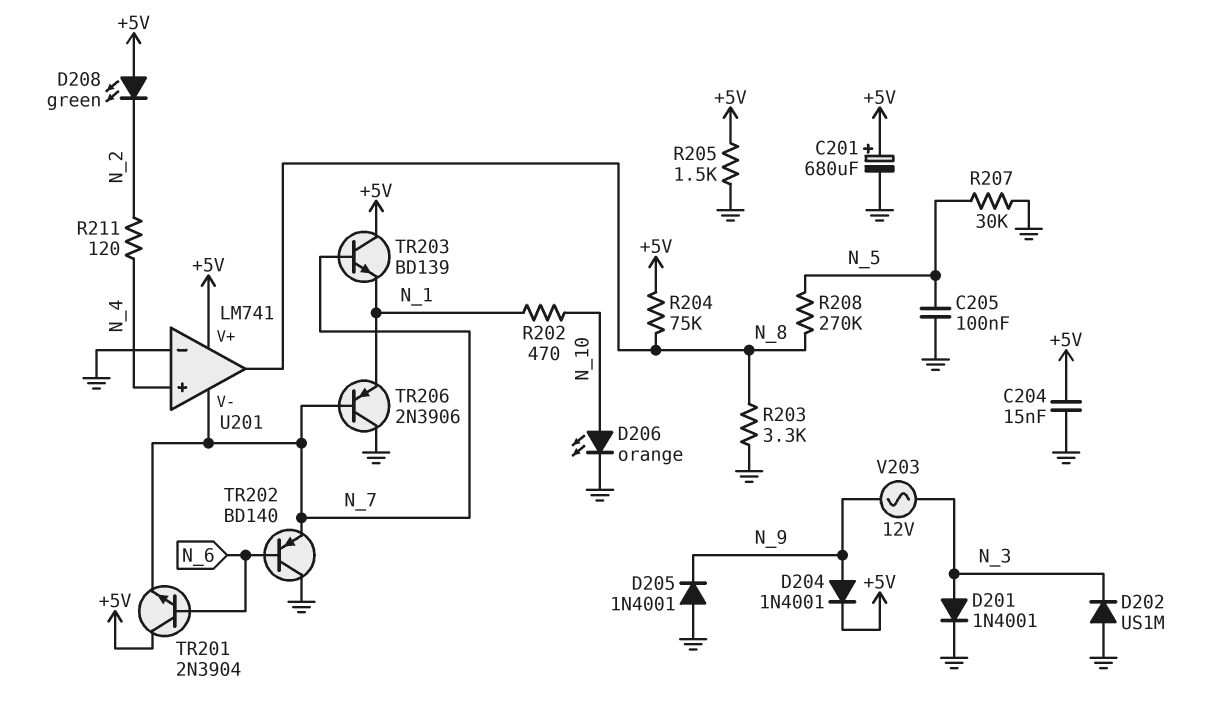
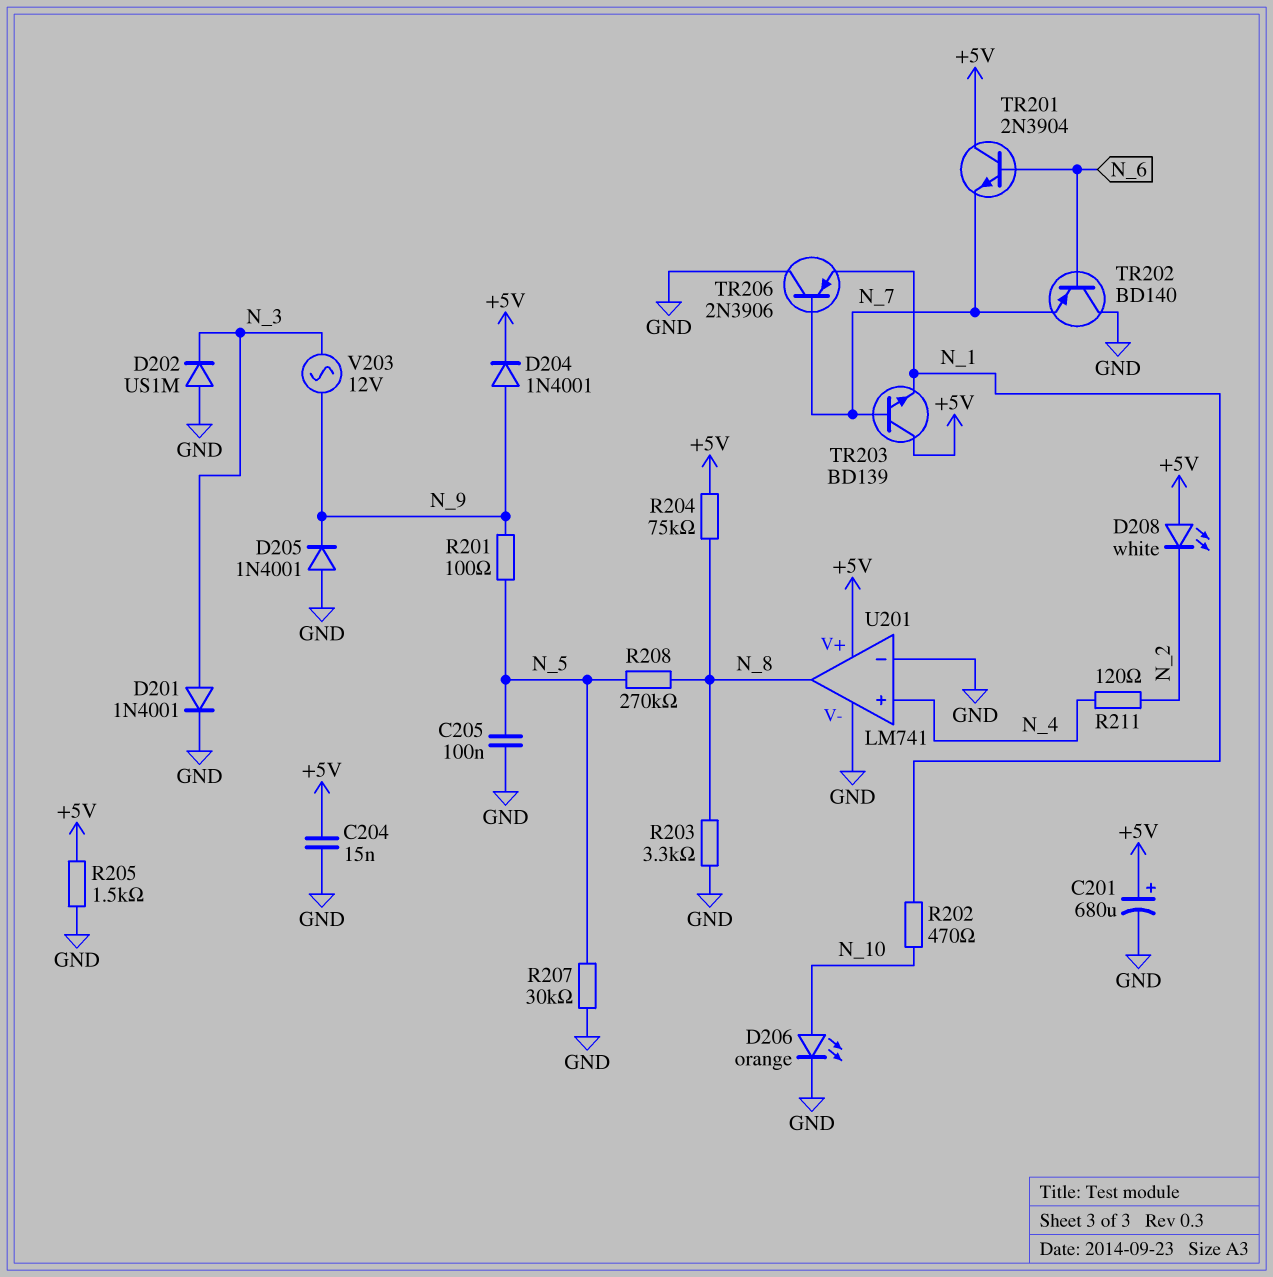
D208: LED green (A +5V, K N_2) -> LED white (A +5V, K N_2)
R201: none -> 100 (N_5, N_9)
U201 pin V-: N_7 -> GND

